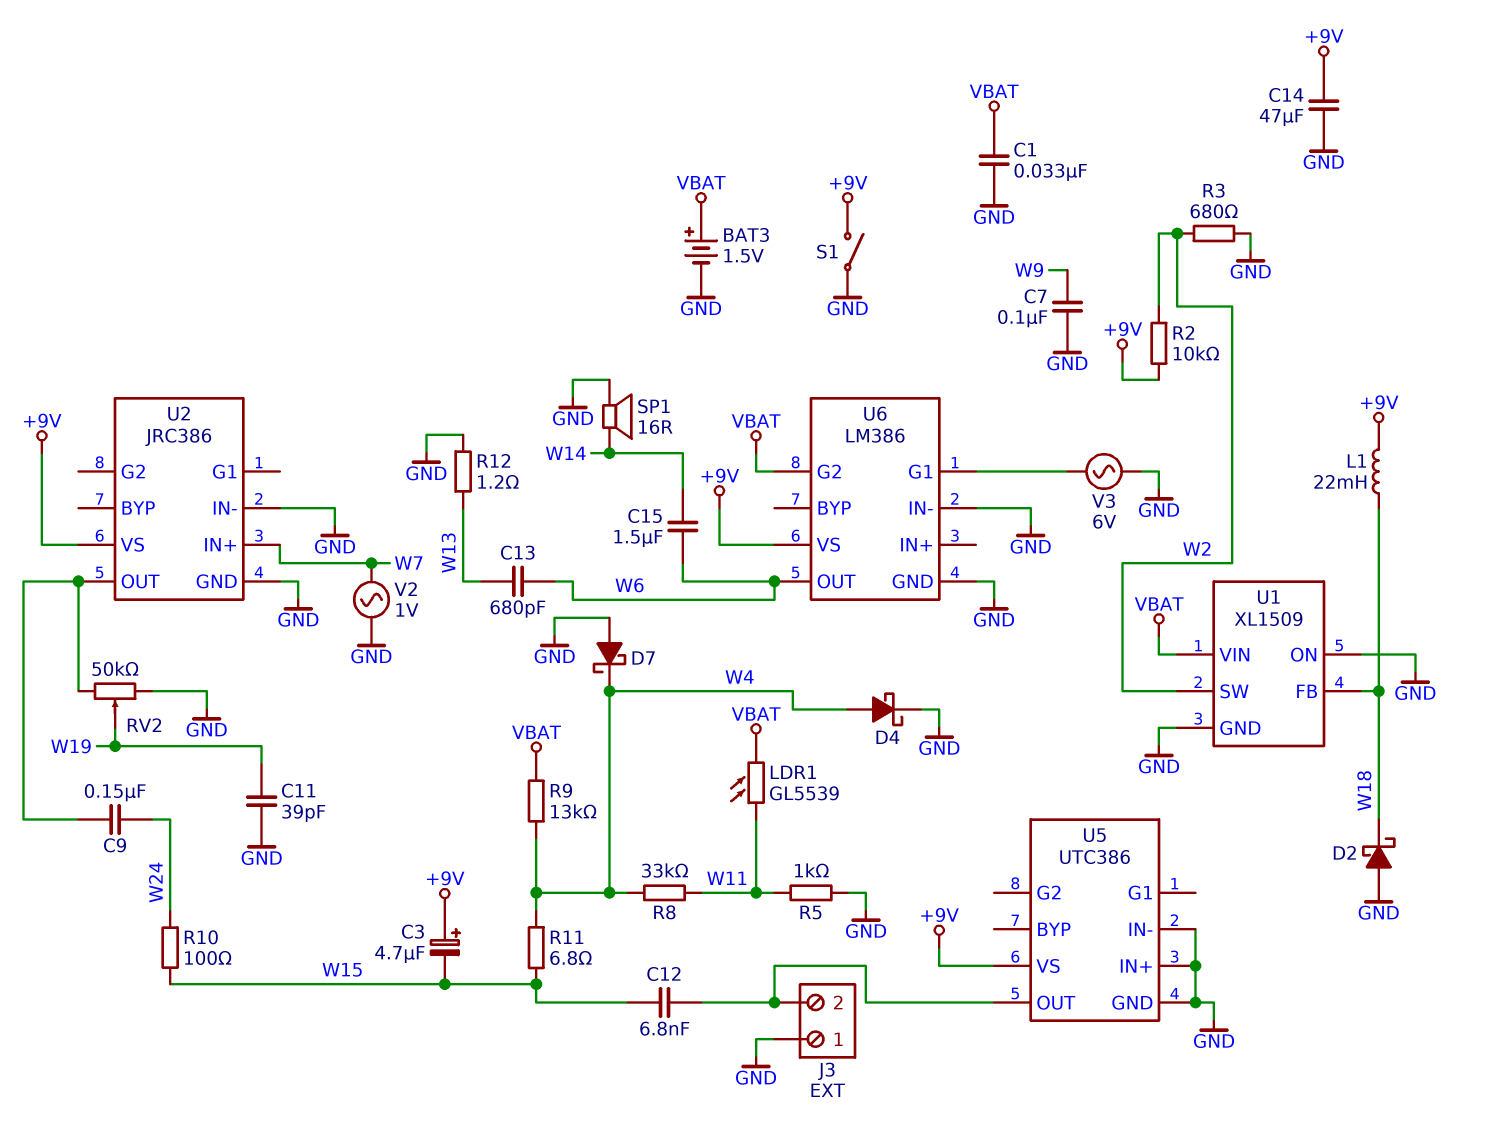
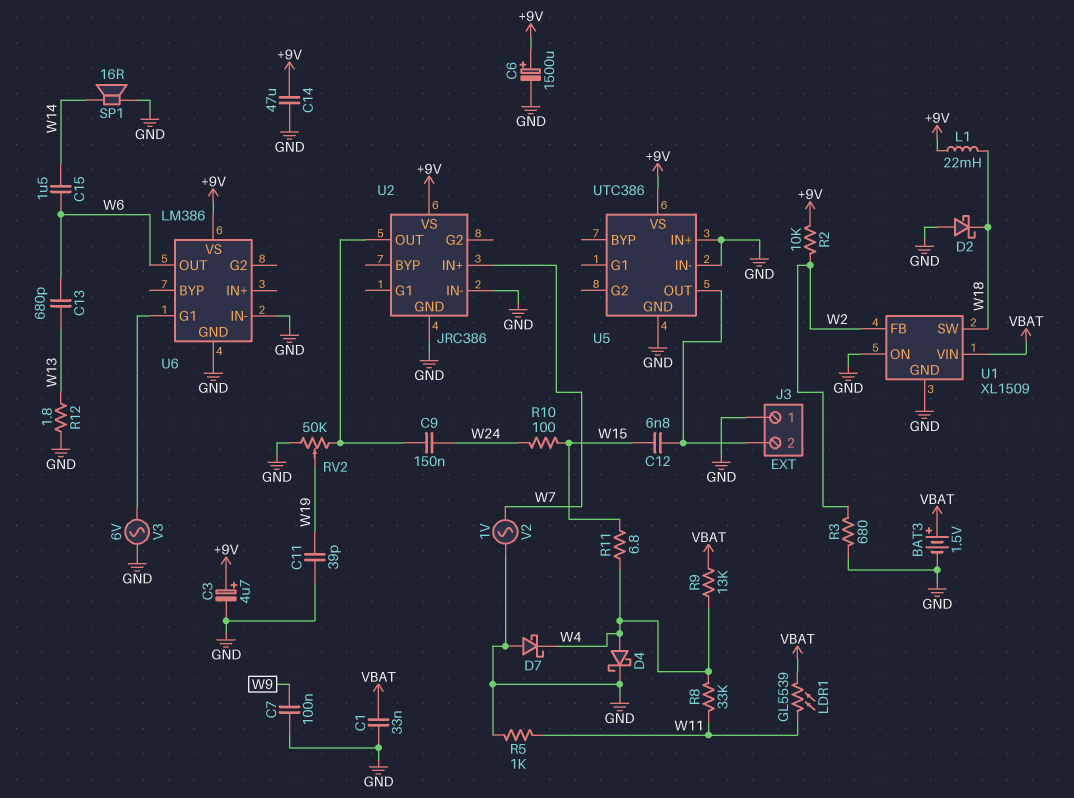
C3: 4.7uF (plus +9V, minus W15) -> 4.7uF (plus +9V, minus GND)
C6: none -> 1500uF (plus +9V, minus GND)
R12: 1.2 (GND, W13) -> 1.8 (GND, W13)
S1: switch (+9V, GND) -> none
U1 pin FB: W18 -> W2
U1 pin SW: W2 -> W18
U6 pin G2: VBAT -> none

